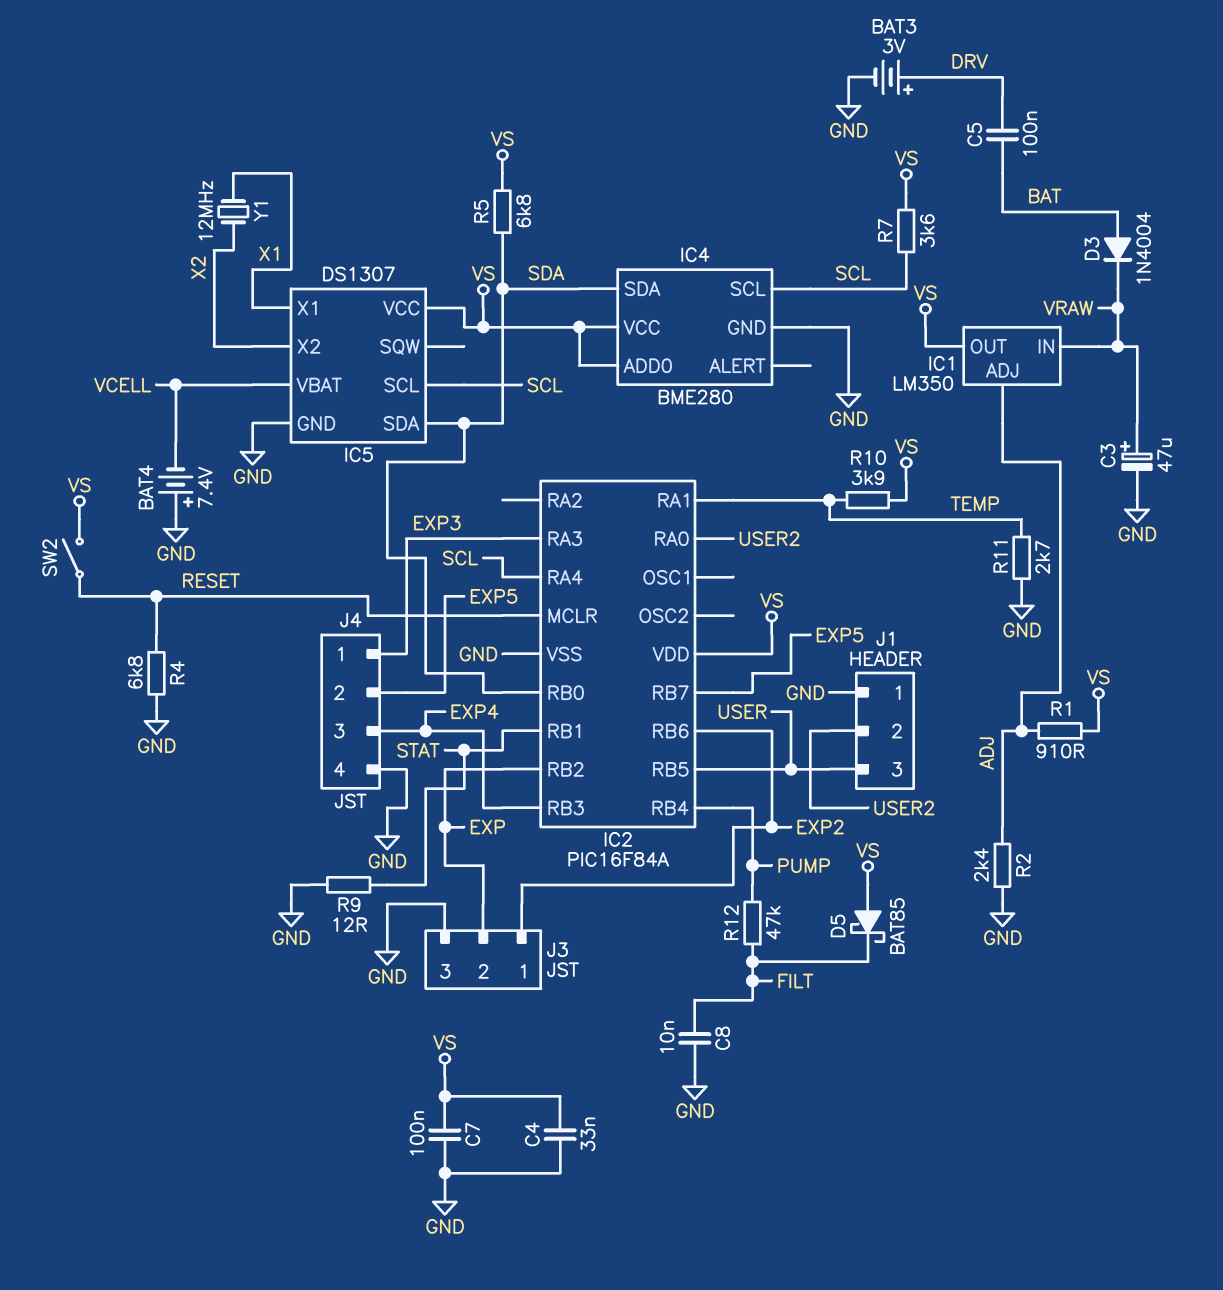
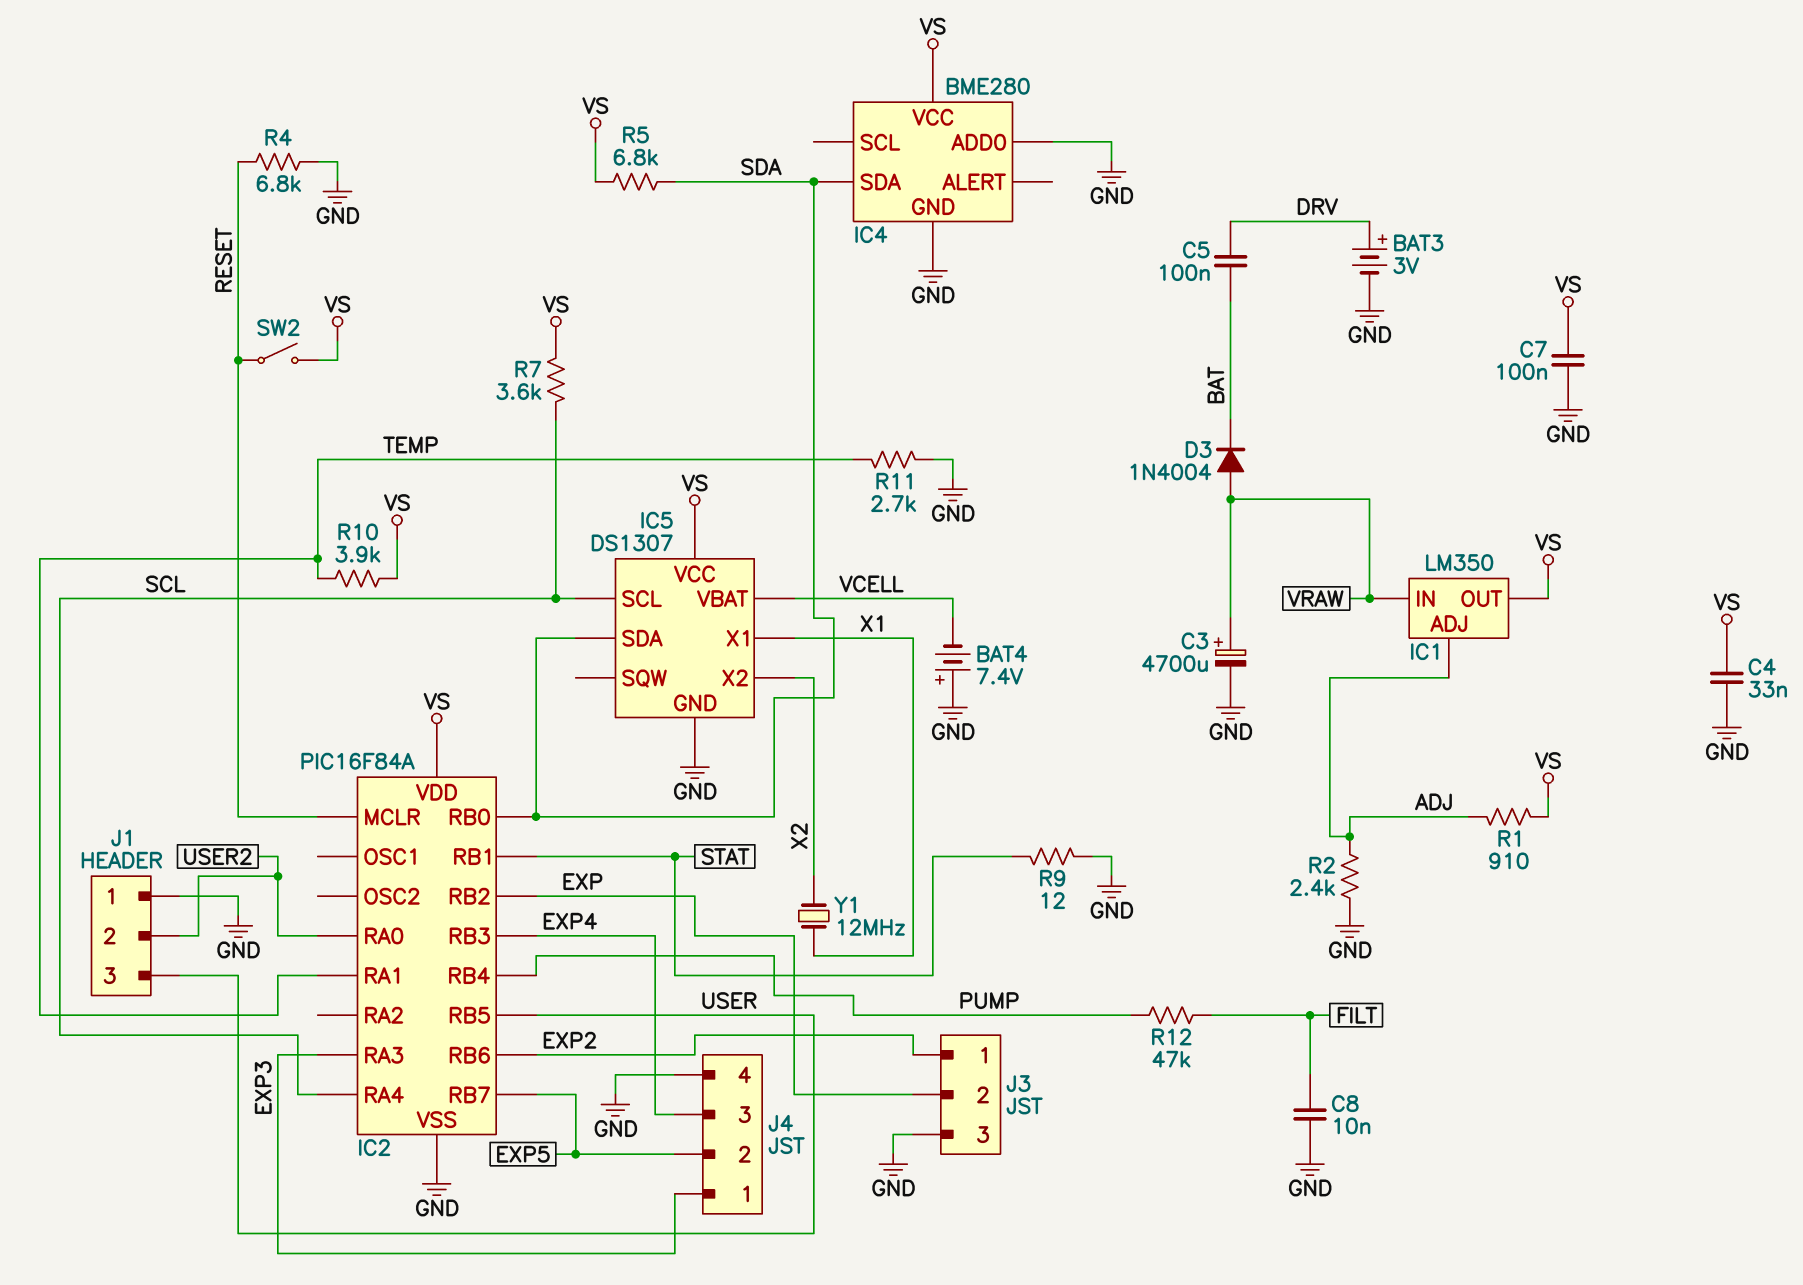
C3: 47uF (plus VRAW, minus GND) -> 4700uF (plus VRAW, minus GND)
D3: diode 1N4004 (A BAT, K VRAW) -> diode 1N4004 (A VRAW, K BAT)
D5: schottky BAT85 (A VS, K FILT) -> none
IC4 pin ADD0: VS -> GND
IC4 pin SCL: SCL -> none

